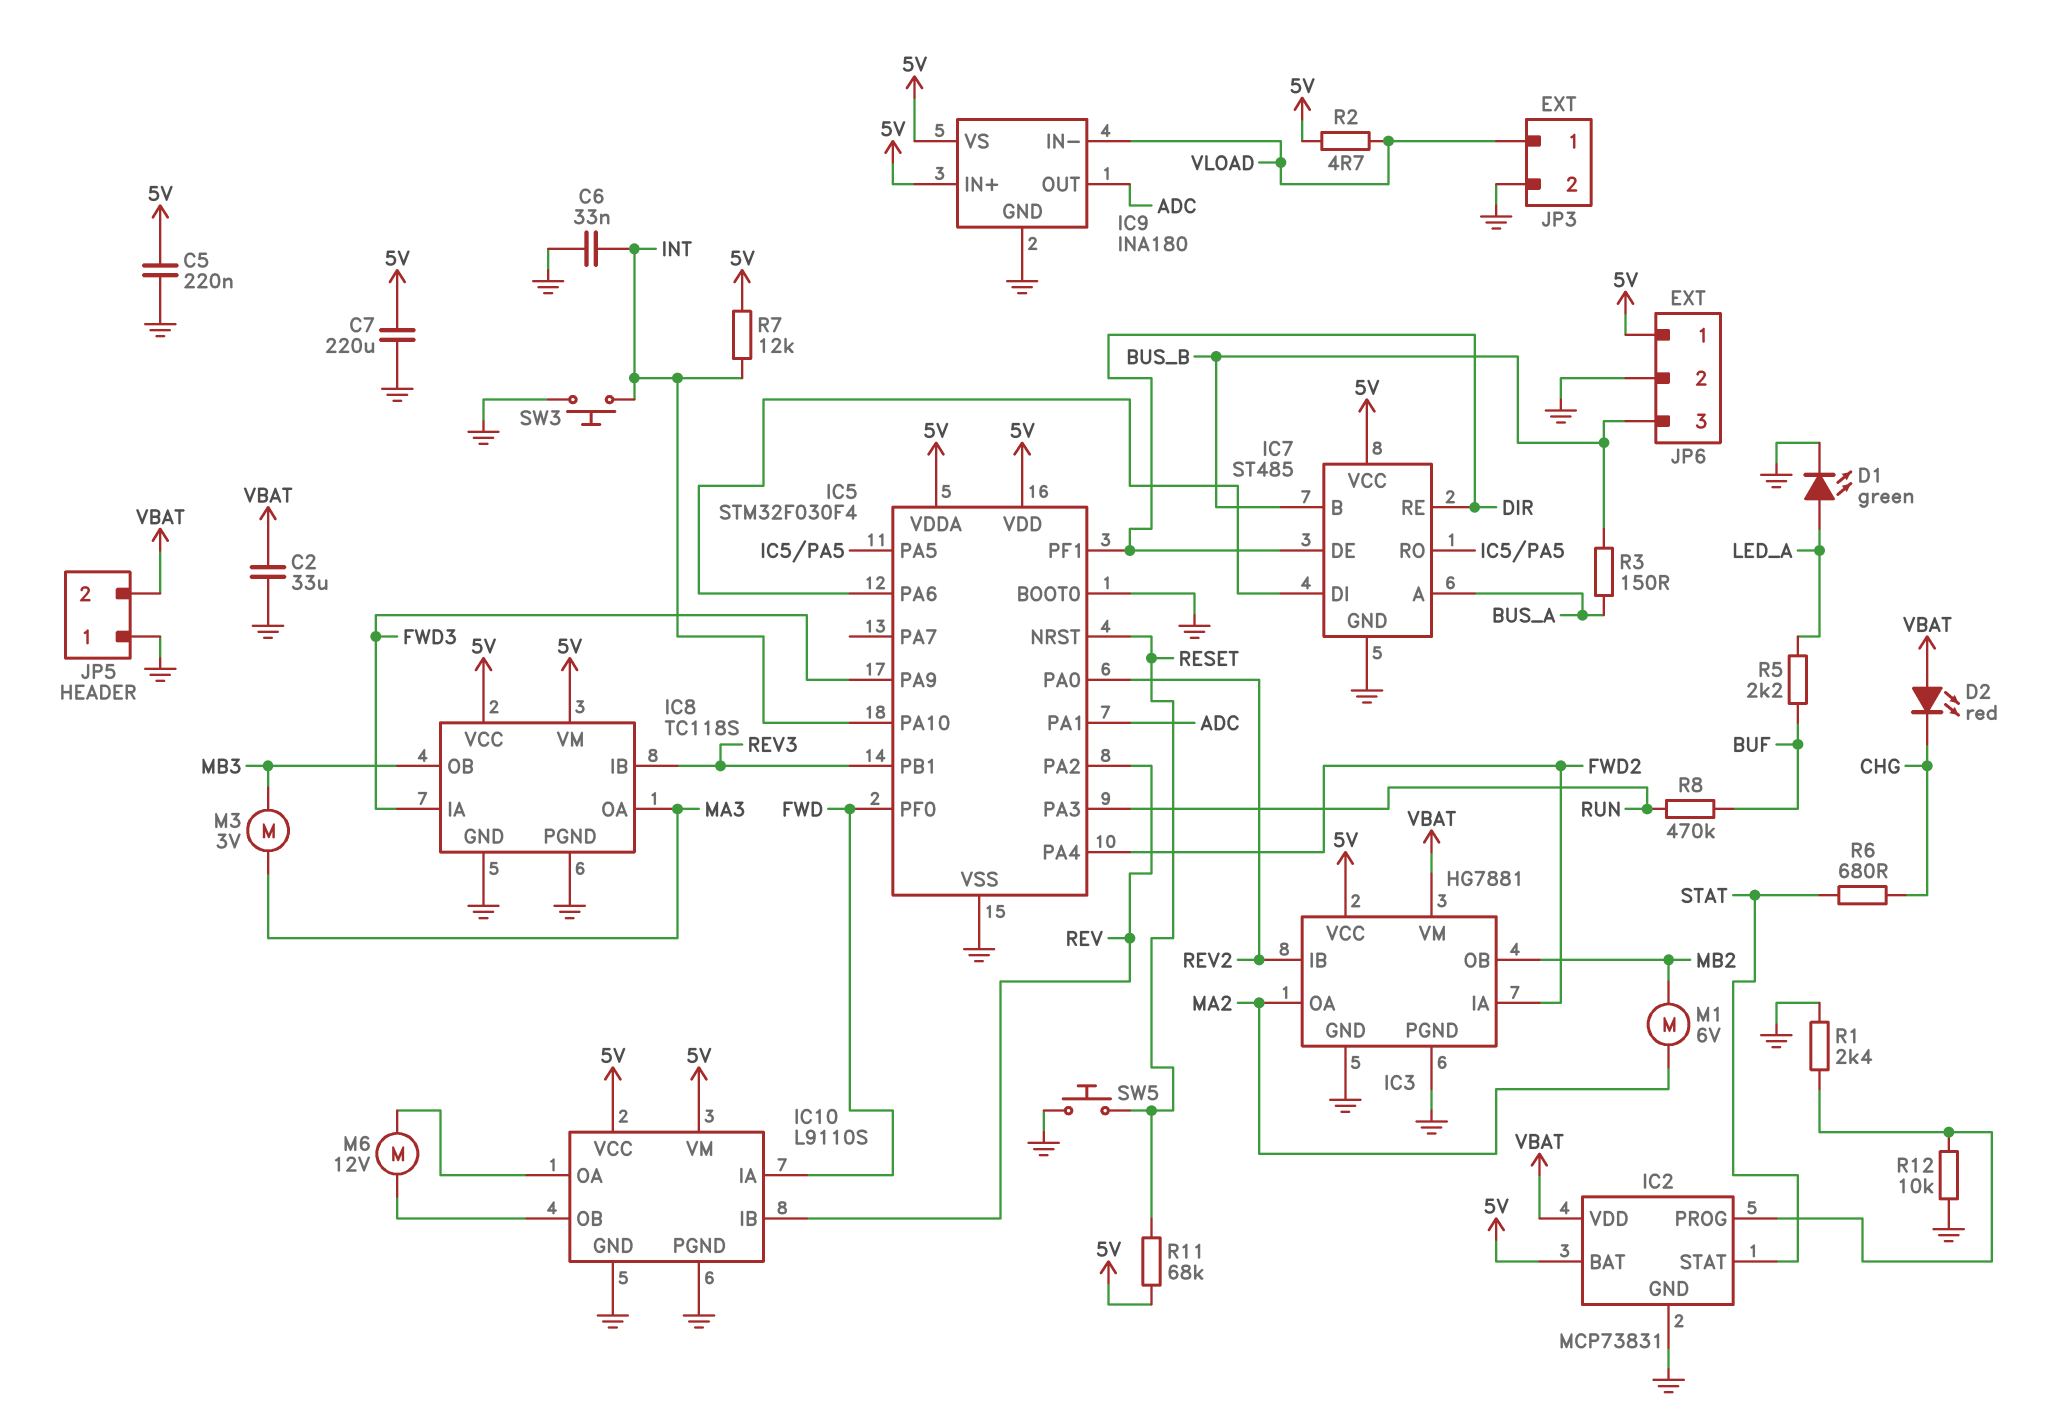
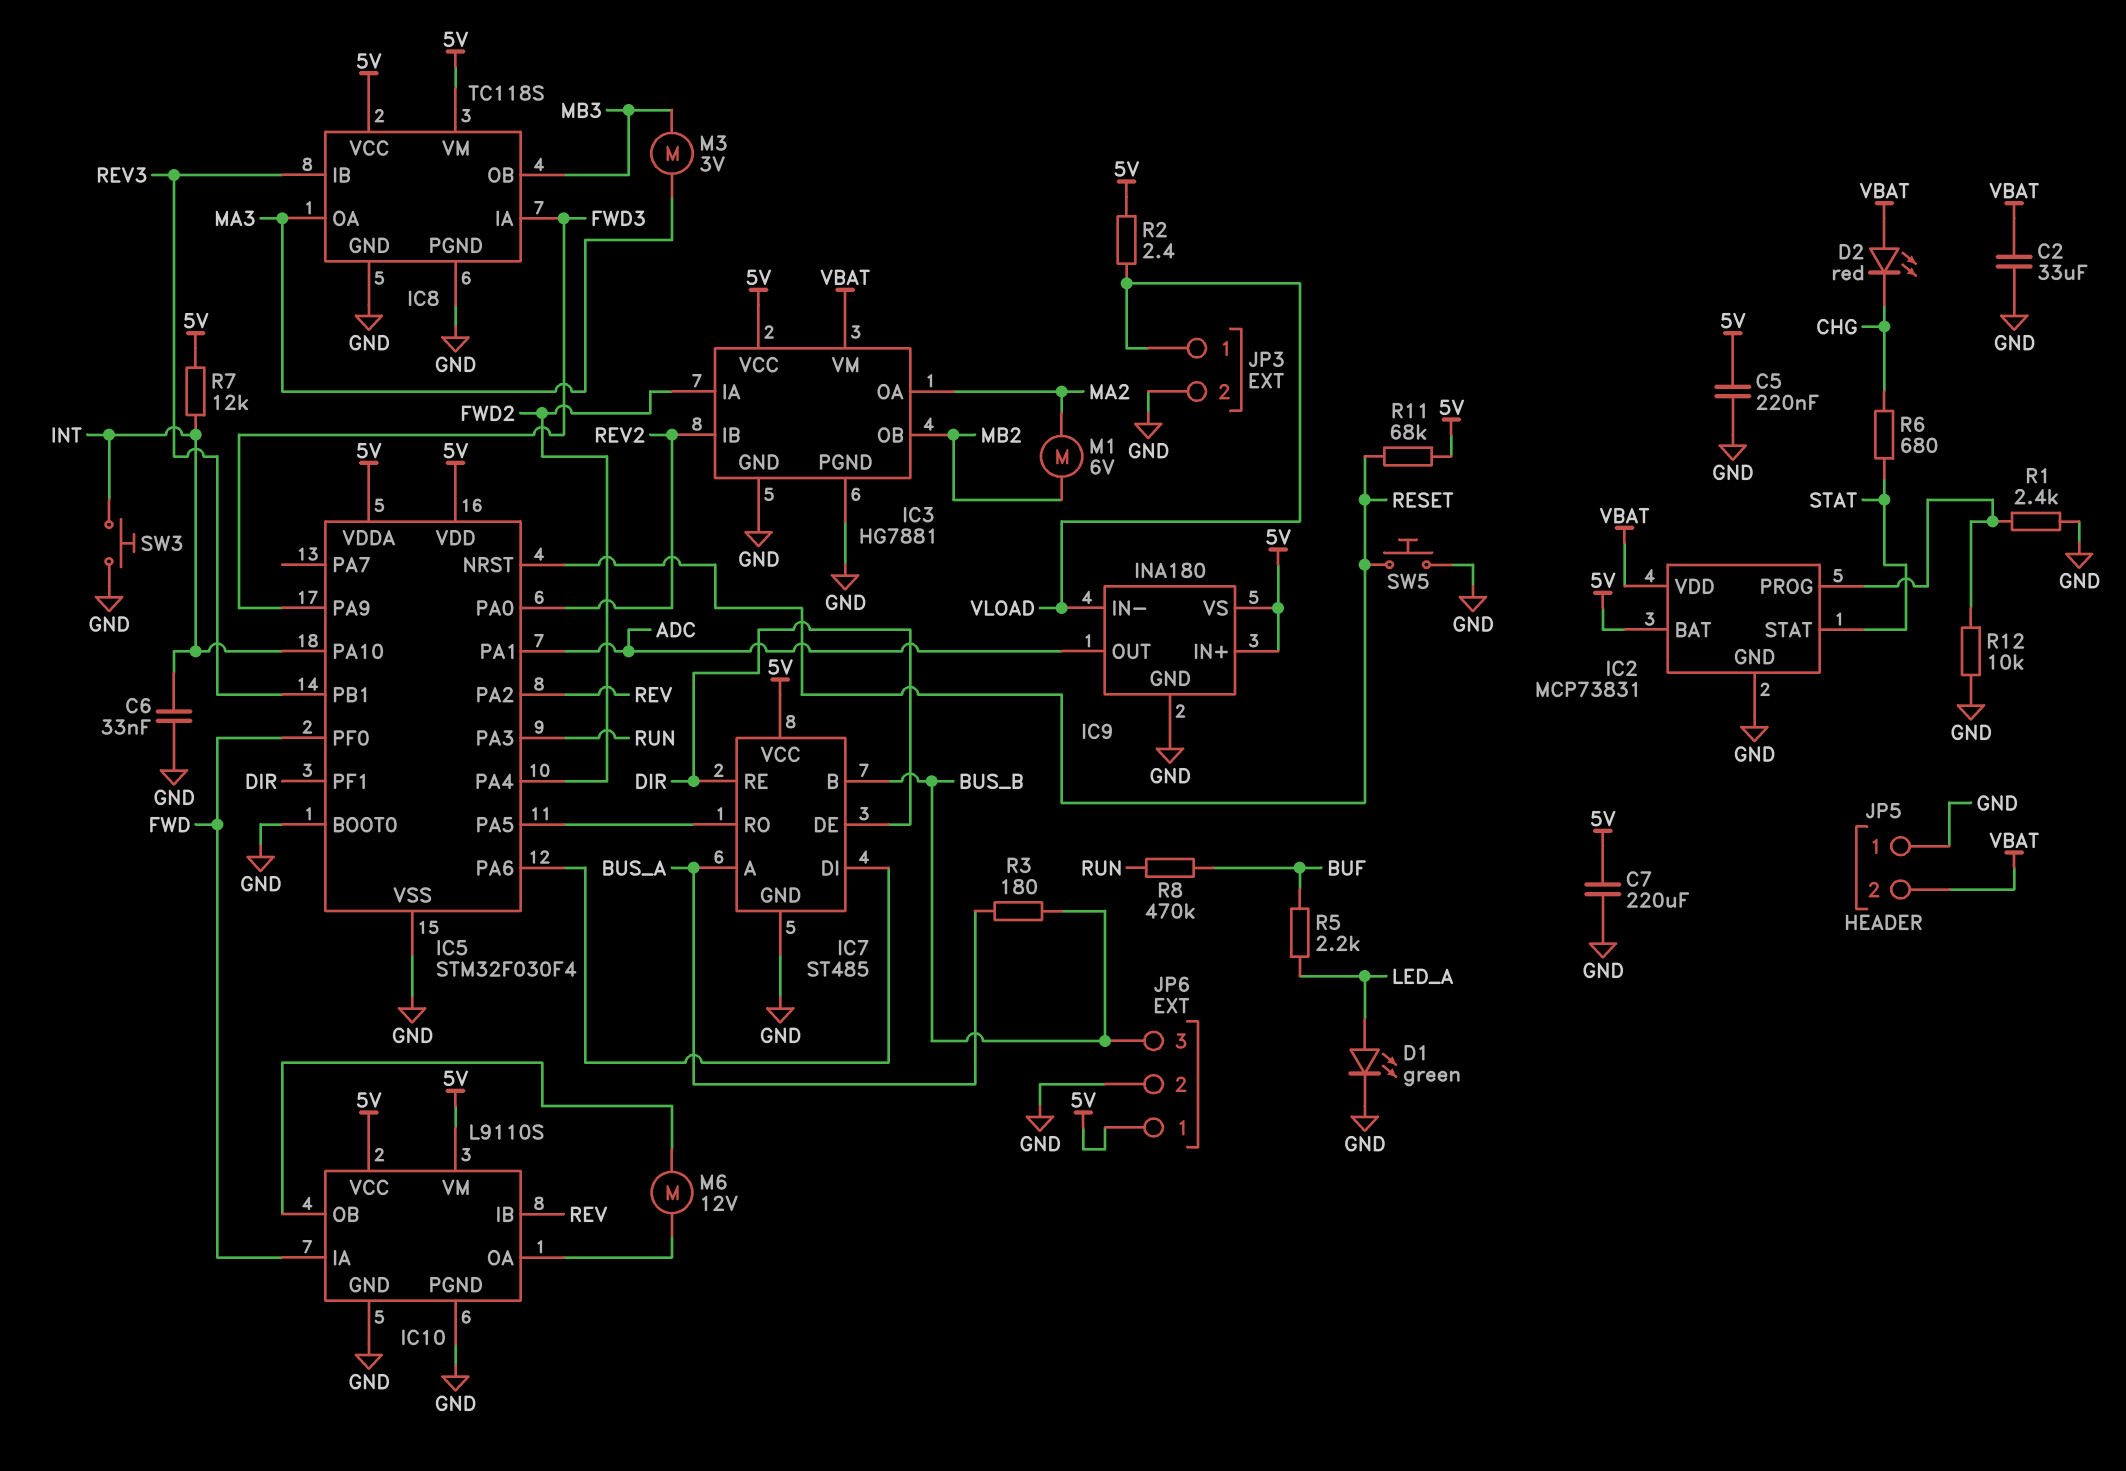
R2: 4.7 (5V, VLOAD) -> 2.4 (5V, VLOAD)
R3: 150 (BUS_A, BUS_B) -> 180 (BUS_A, BUS_B)

